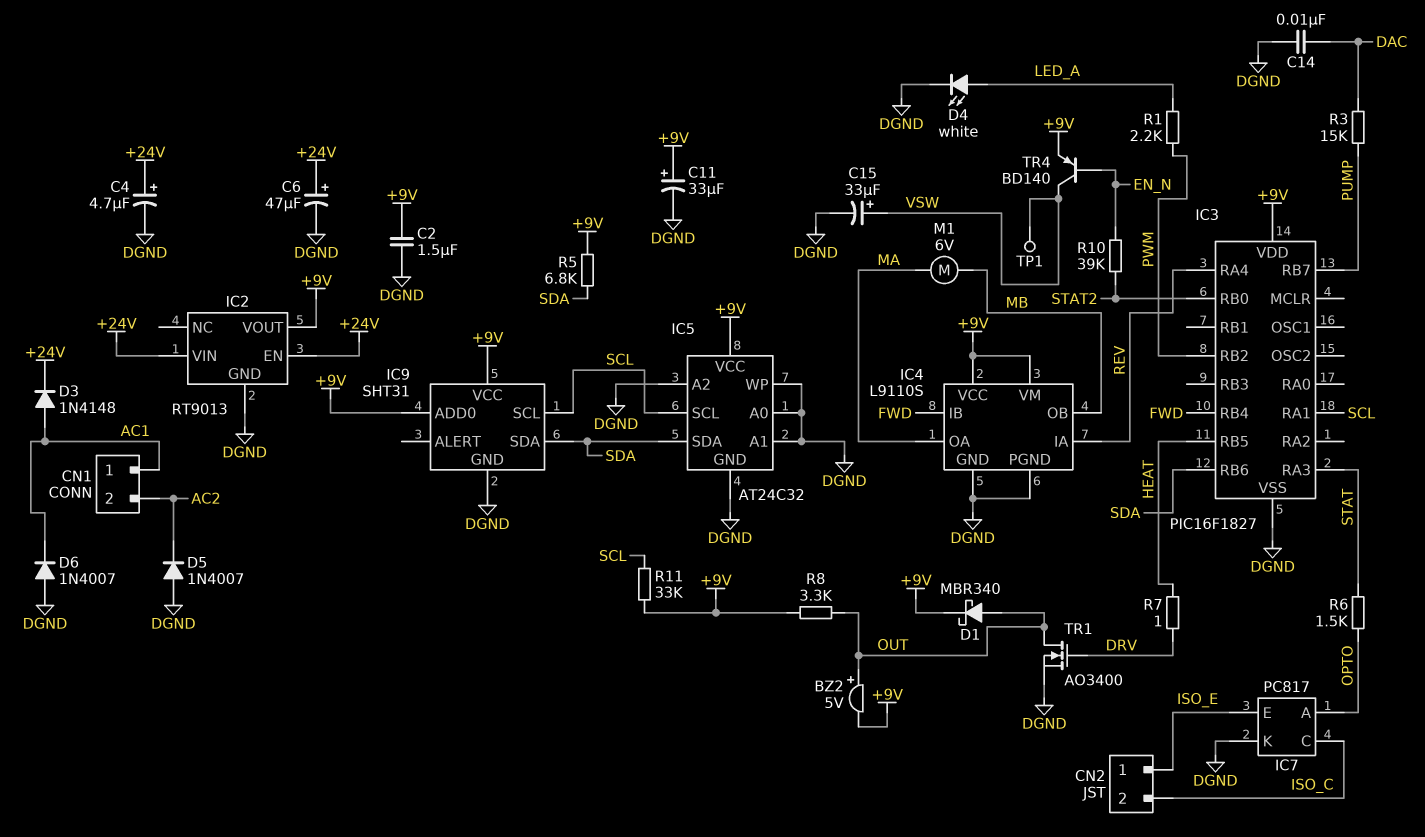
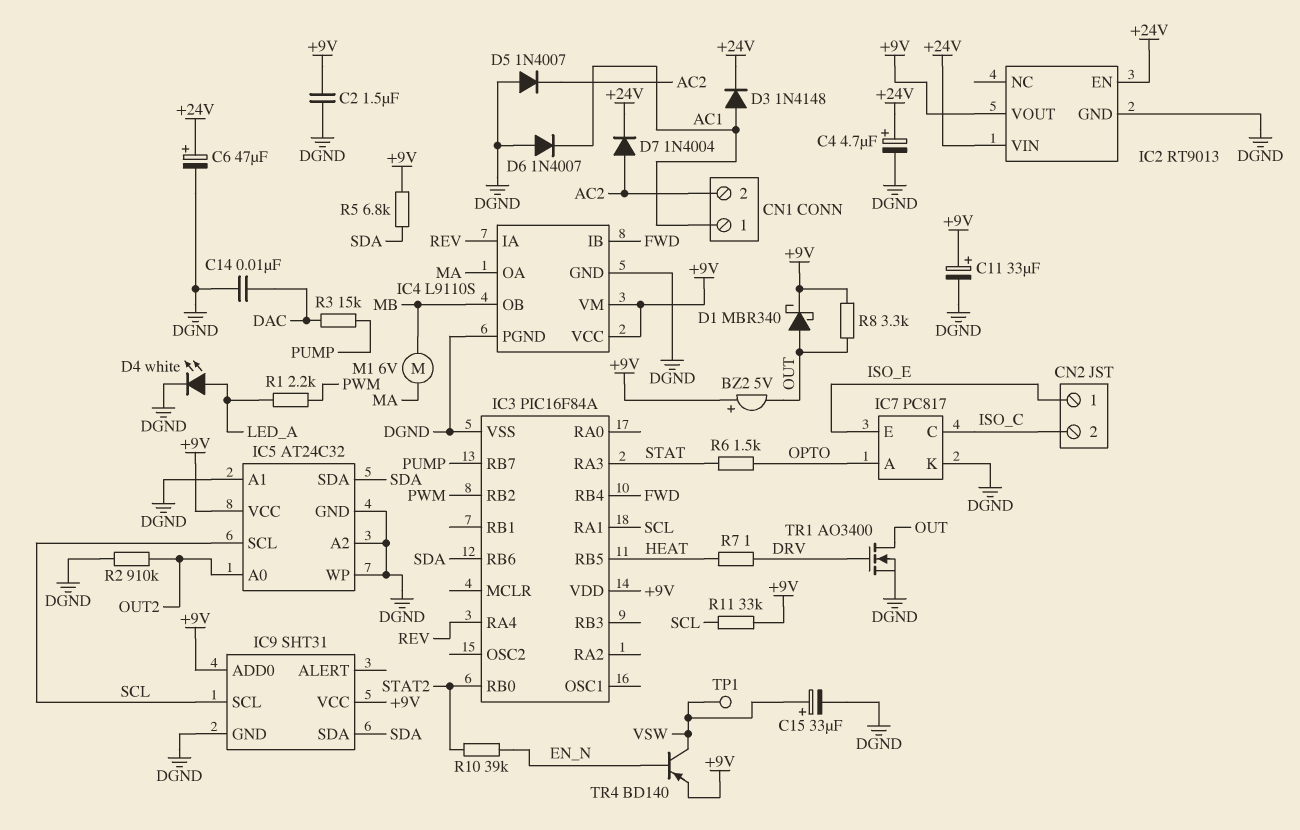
BZ2: buzzer 5V (plus OUT, minus +9V) -> buzzer 5V (plus +9V, minus OUT)
D7: none -> diode 1N4004 (A AC2, K +24V)
IC3: PIC16F1827 -> PIC16F84A
IC5 pin A0: DGND -> OUT2
R2: none -> 910k (DGND, OUT2)

